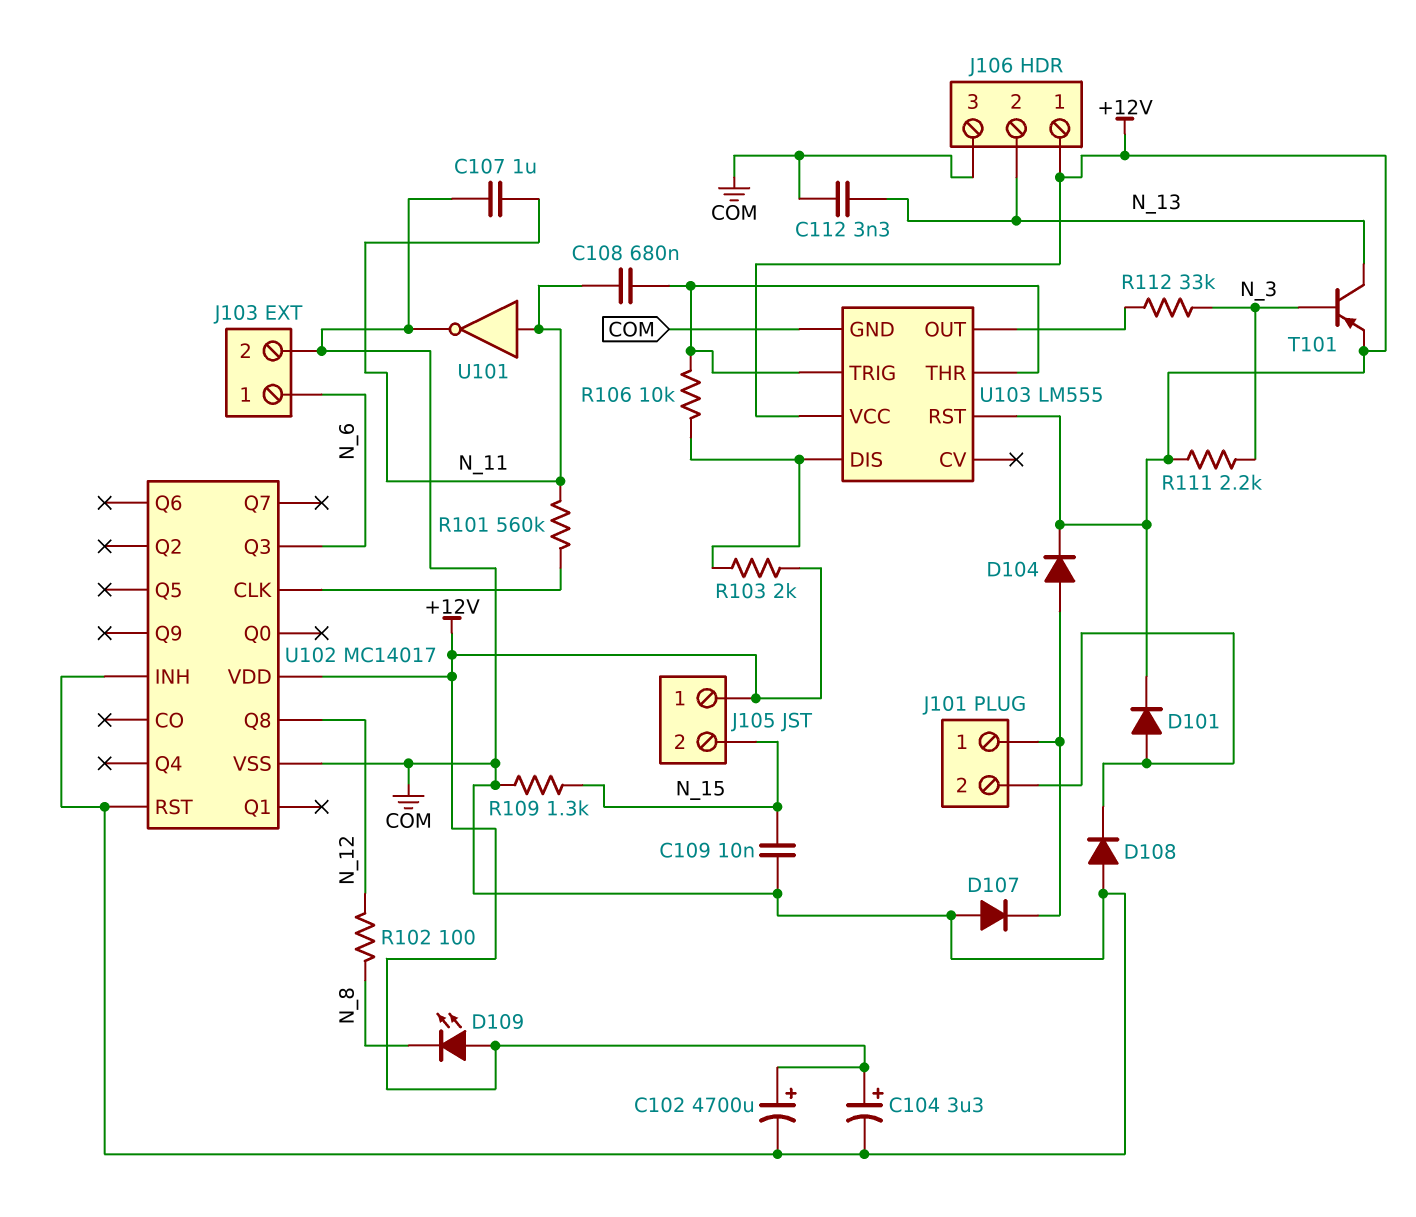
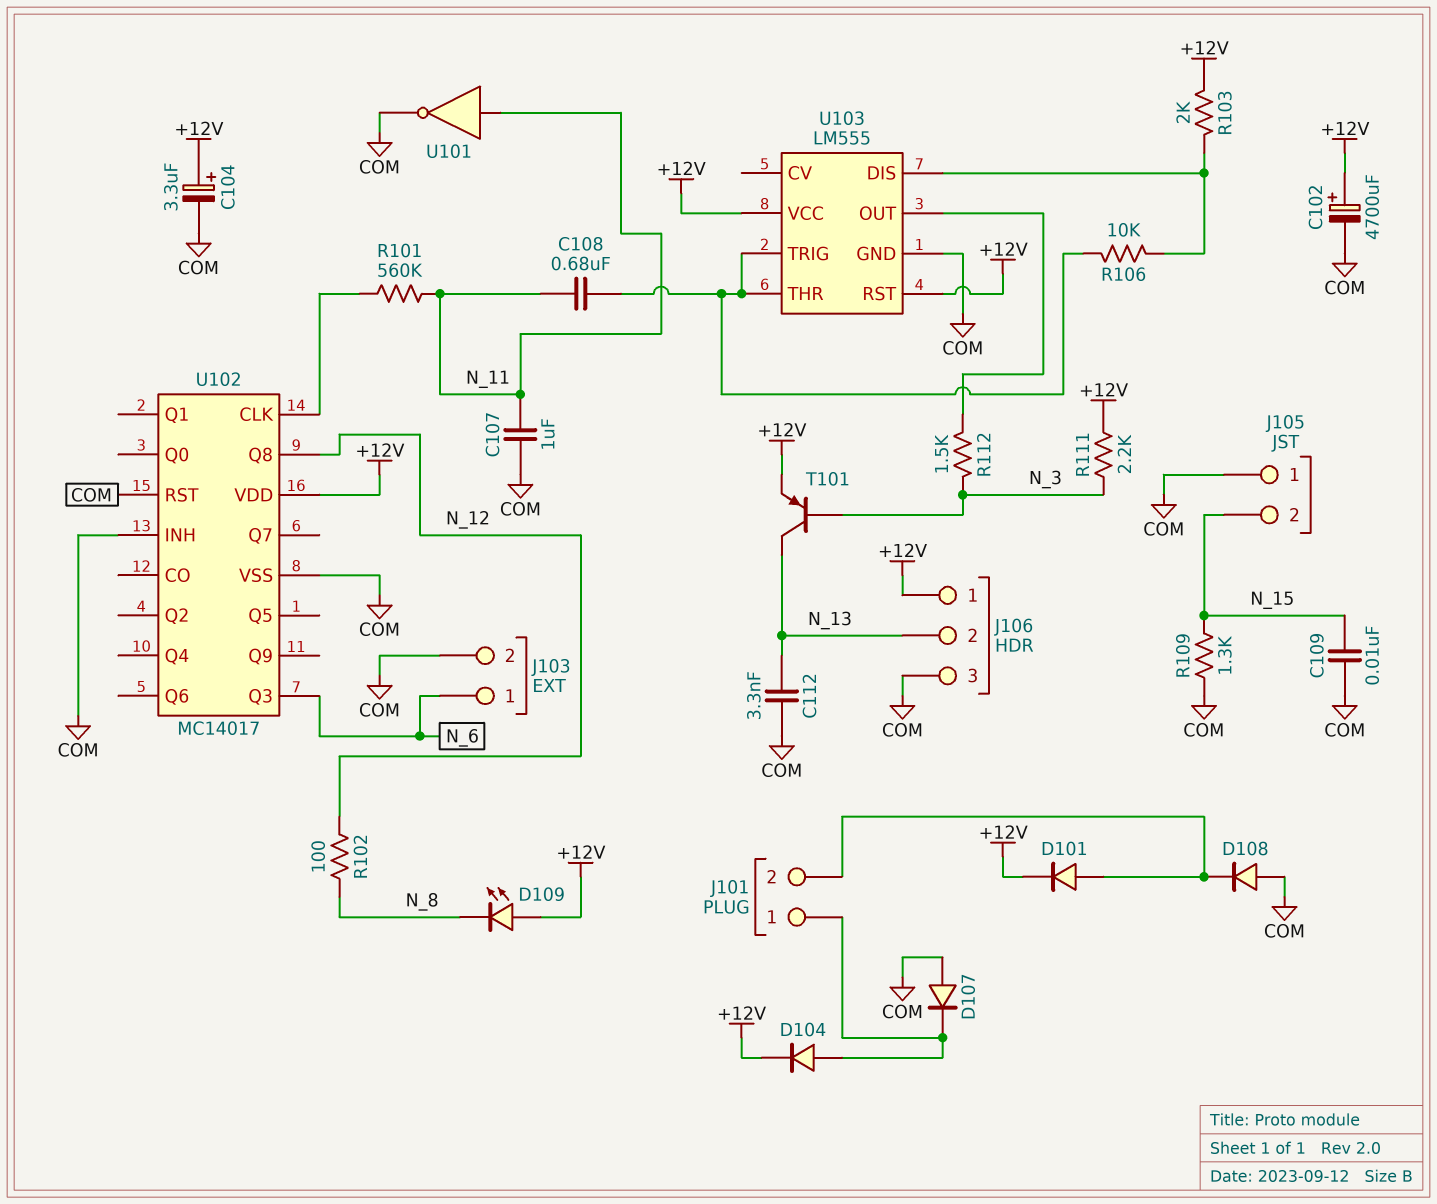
J105 pin 1: +12V -> COM
R112: 33k (N_3, U103/OUT) -> 1.5k (N_3, U103/OUT)

